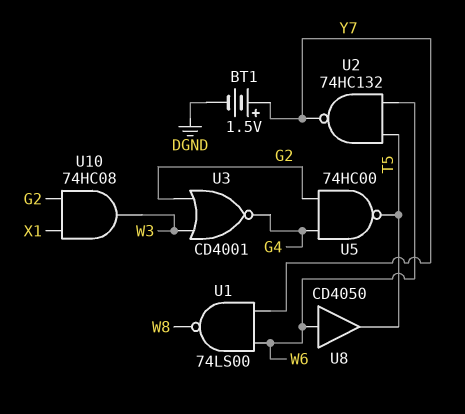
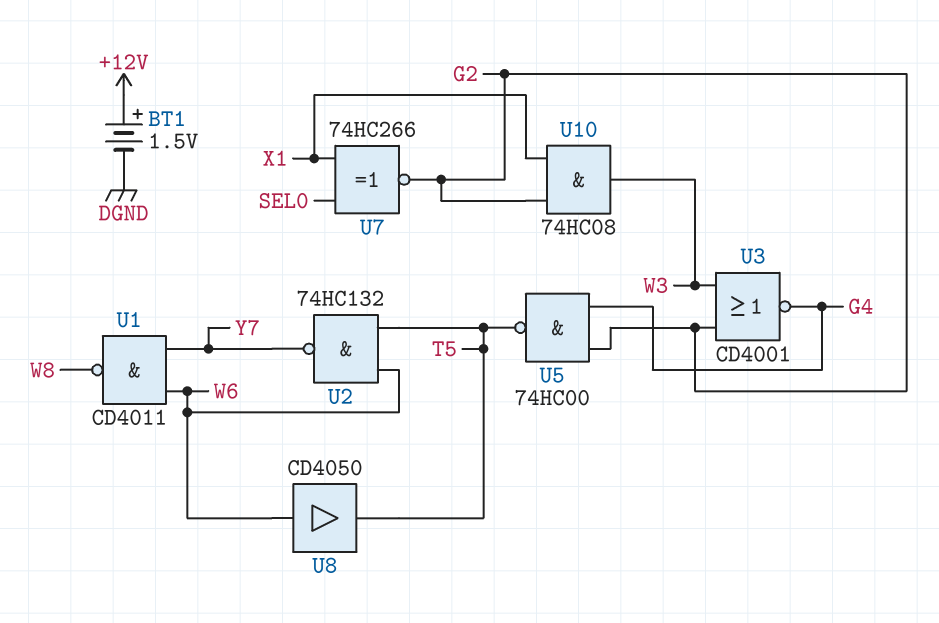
BT1: 1.5V (plus Y7, minus DGND) -> 1.5V (plus +12V, minus DGND)
U1: NAND 74LS00 (in W6, in Y7, out W8) -> NAND CD4011 (in W6, in Y7, out W8)
U7: none -> XNOR 74HC266 (in SEL0, in X1, out G2)

